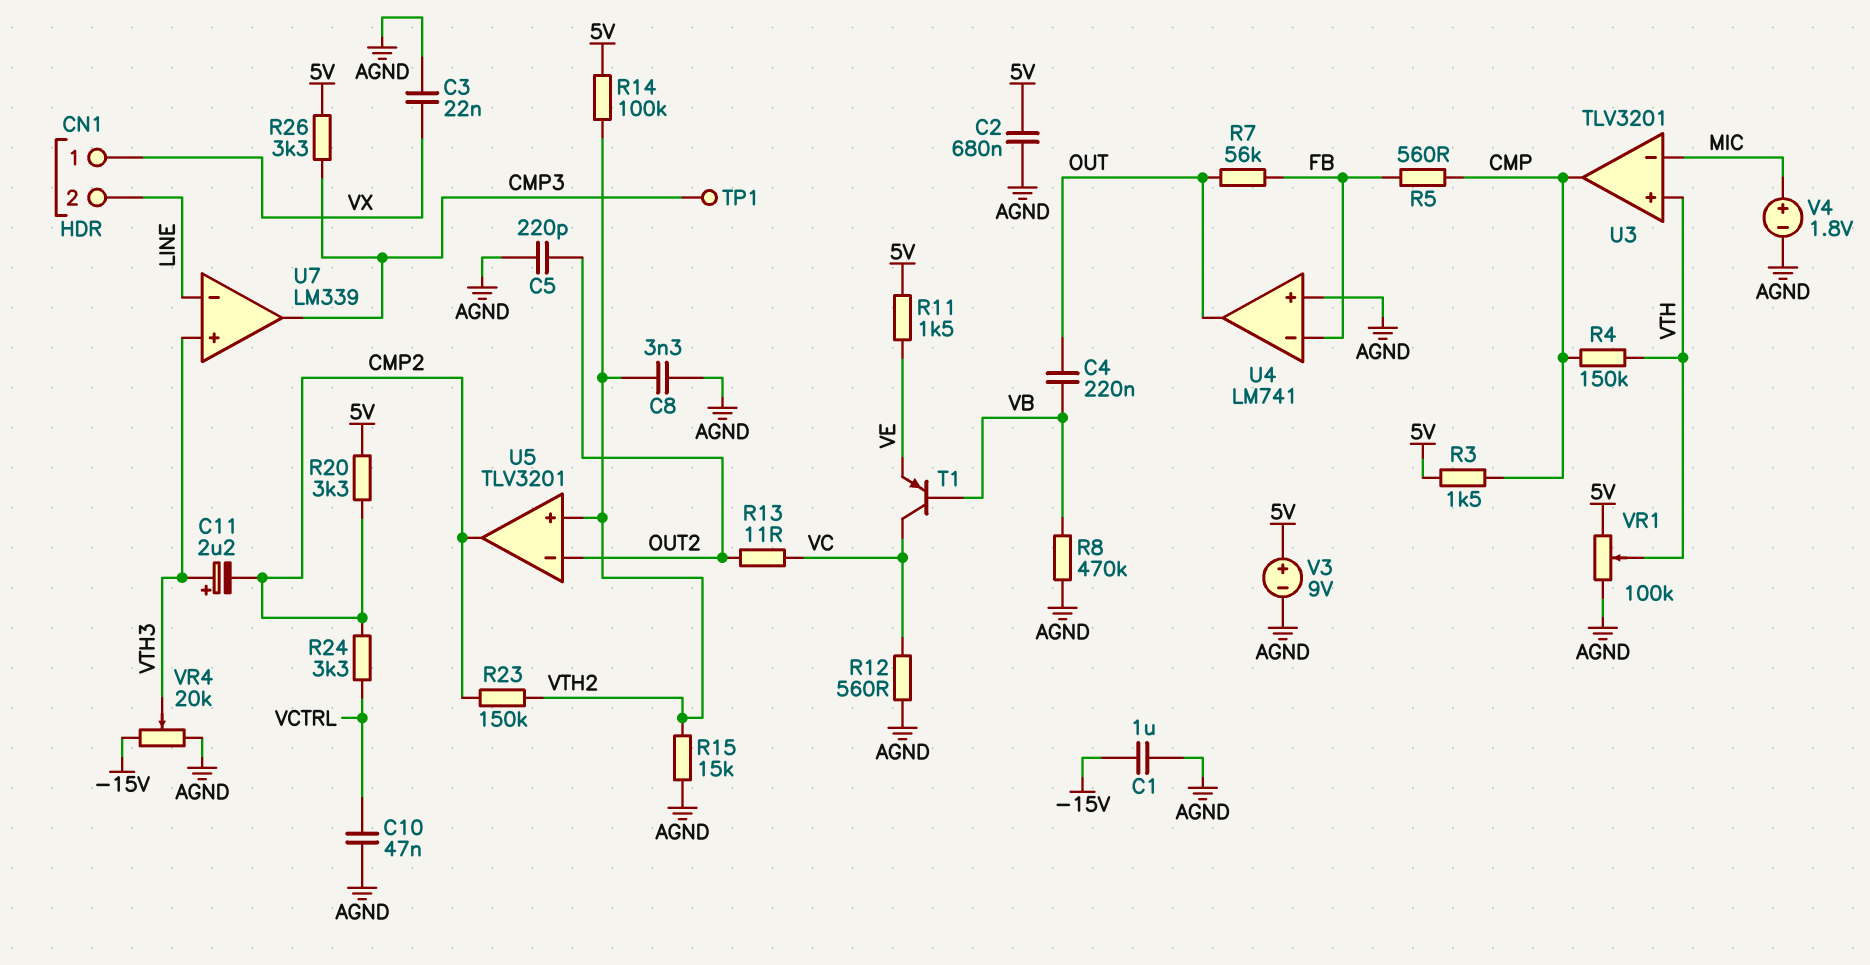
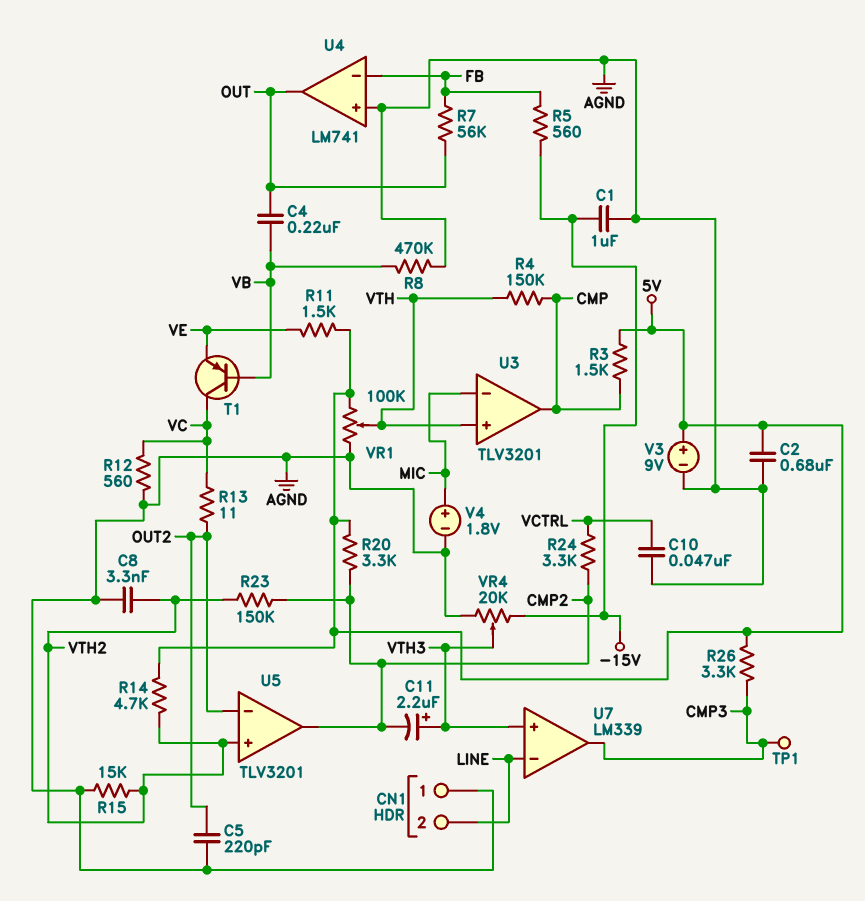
C3: 22nF (AGND, VX) -> none
CN1 pin 1: VX -> AGND
R5: 560 (CMP, FB) -> 560 (-15V, FB)
R14: 100k (5V, VTH2) -> 4.7k (5V, VTH2)

